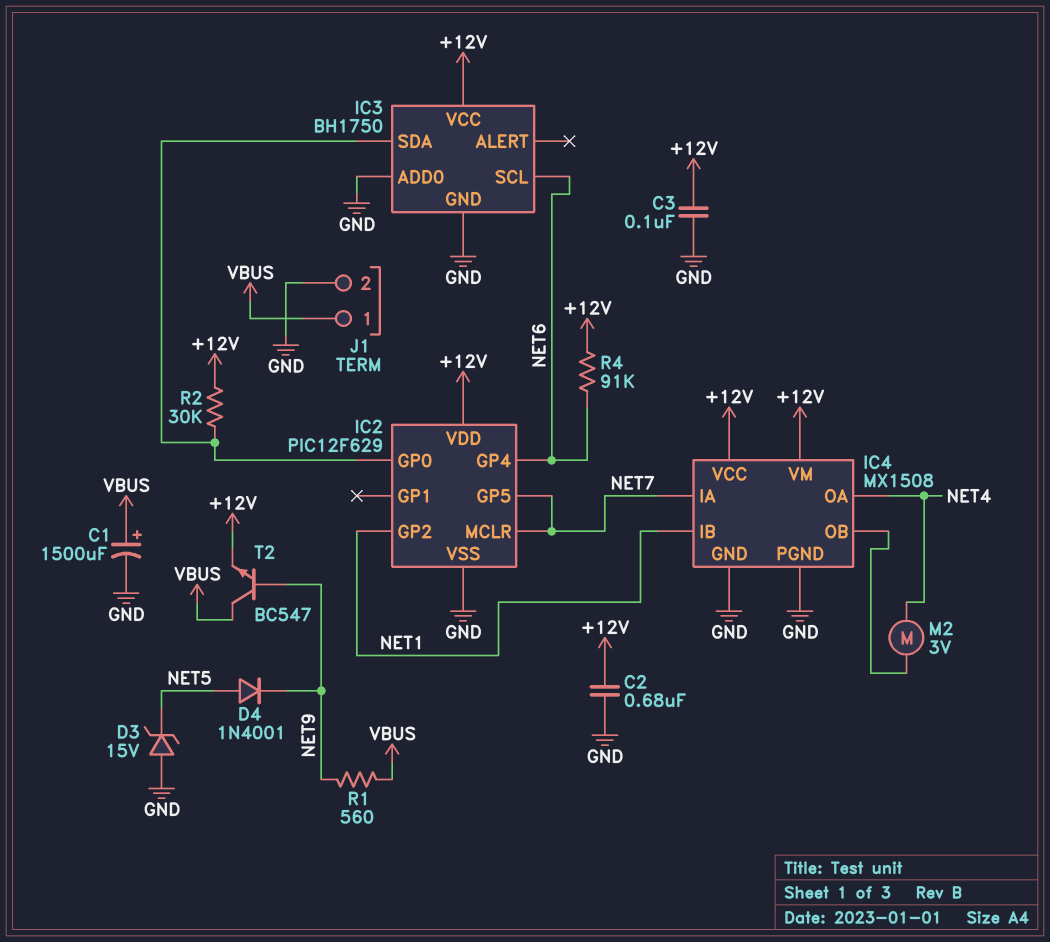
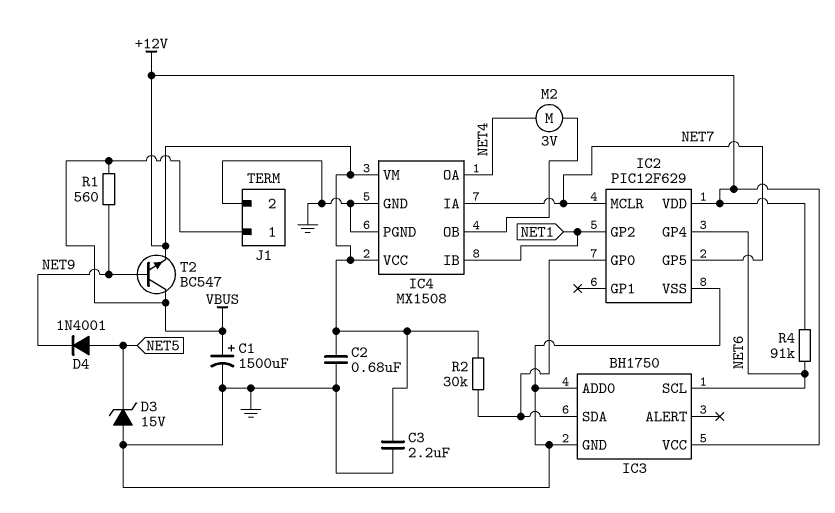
C3: 100nF (+12V, GND) -> 2.2uF (+12V, GND)

